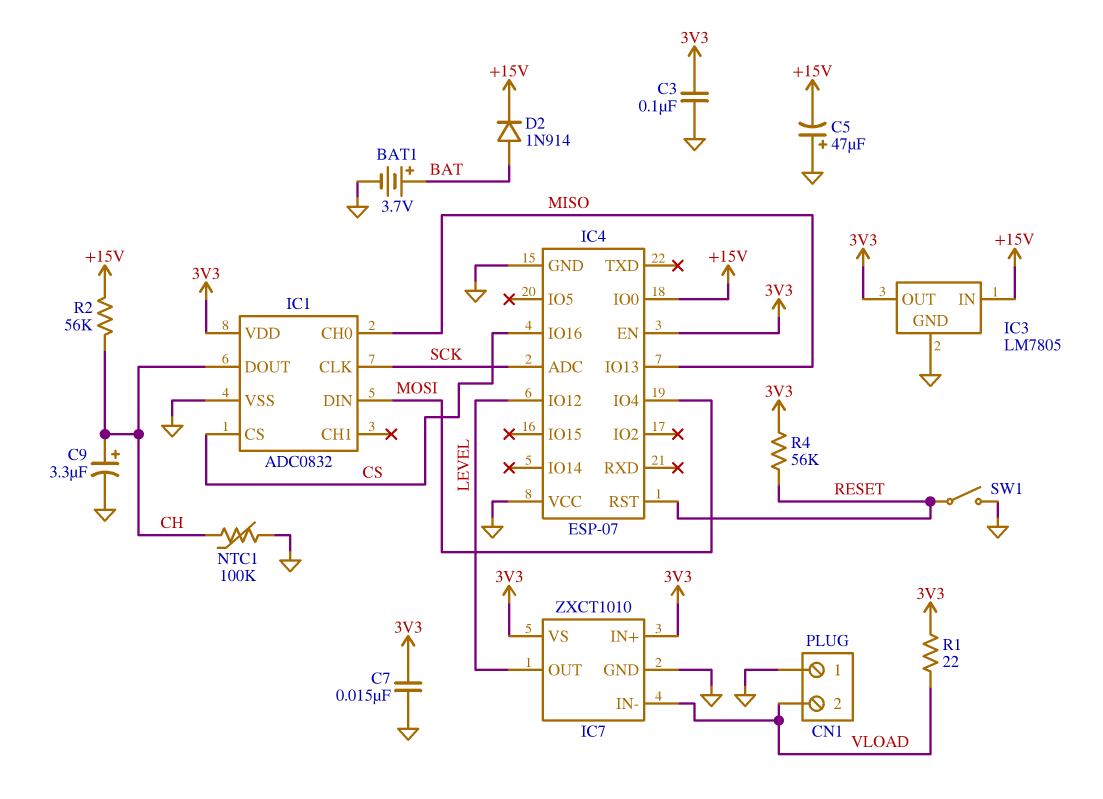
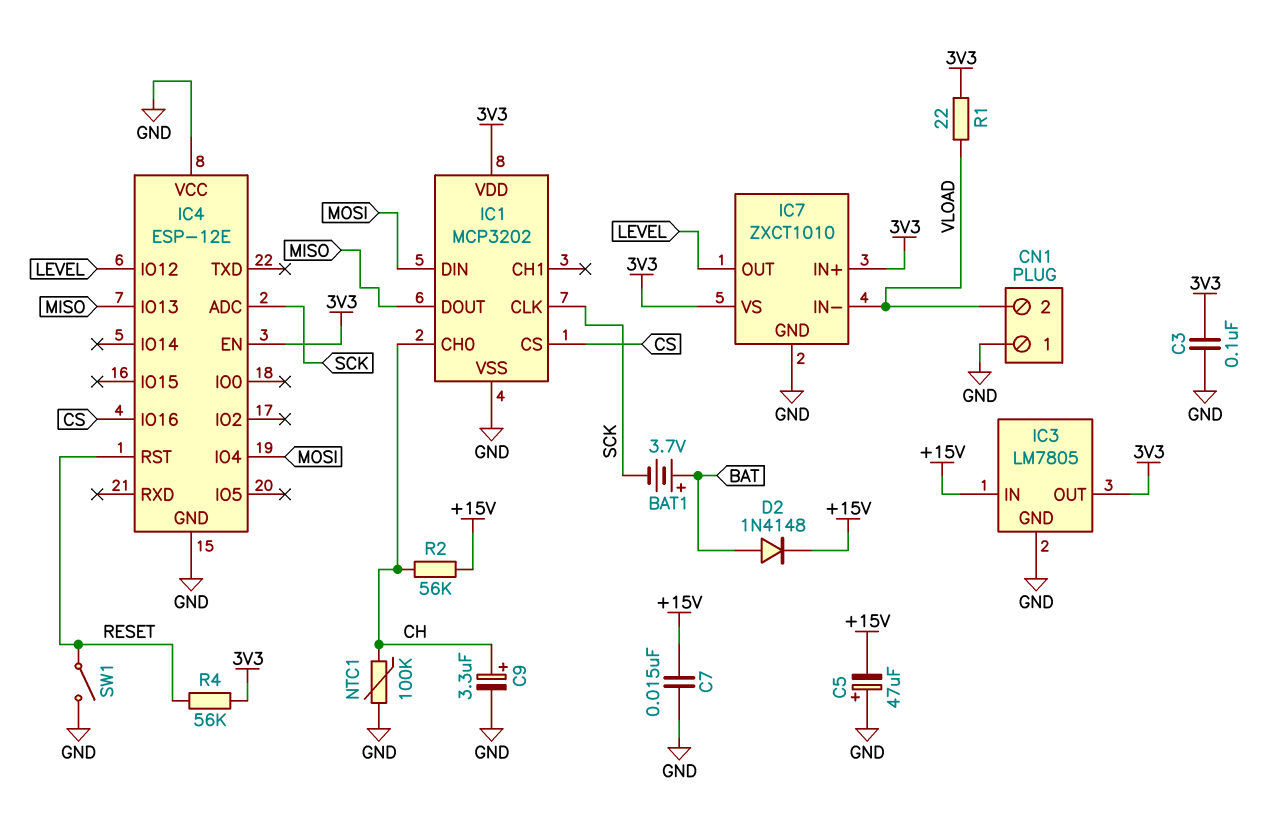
BAT1: 3.7V (plus BAT, minus GND) -> 3.7V (plus BAT, minus SCK)
C7: 15nF (3V3, GND) -> 15nF (+15V, GND)
D2: diode 1N914 (A BAT, K +15V) -> diode 1N4148 (A BAT, K +15V)
IC1: ADC0832 -> MCP3202
IC1 pin CH0: MISO -> CH
IC1 pin DOUT: CH -> MISO
IC4: ESP-07 -> ESP-12E
IC4 pin IO0: +15V -> none

